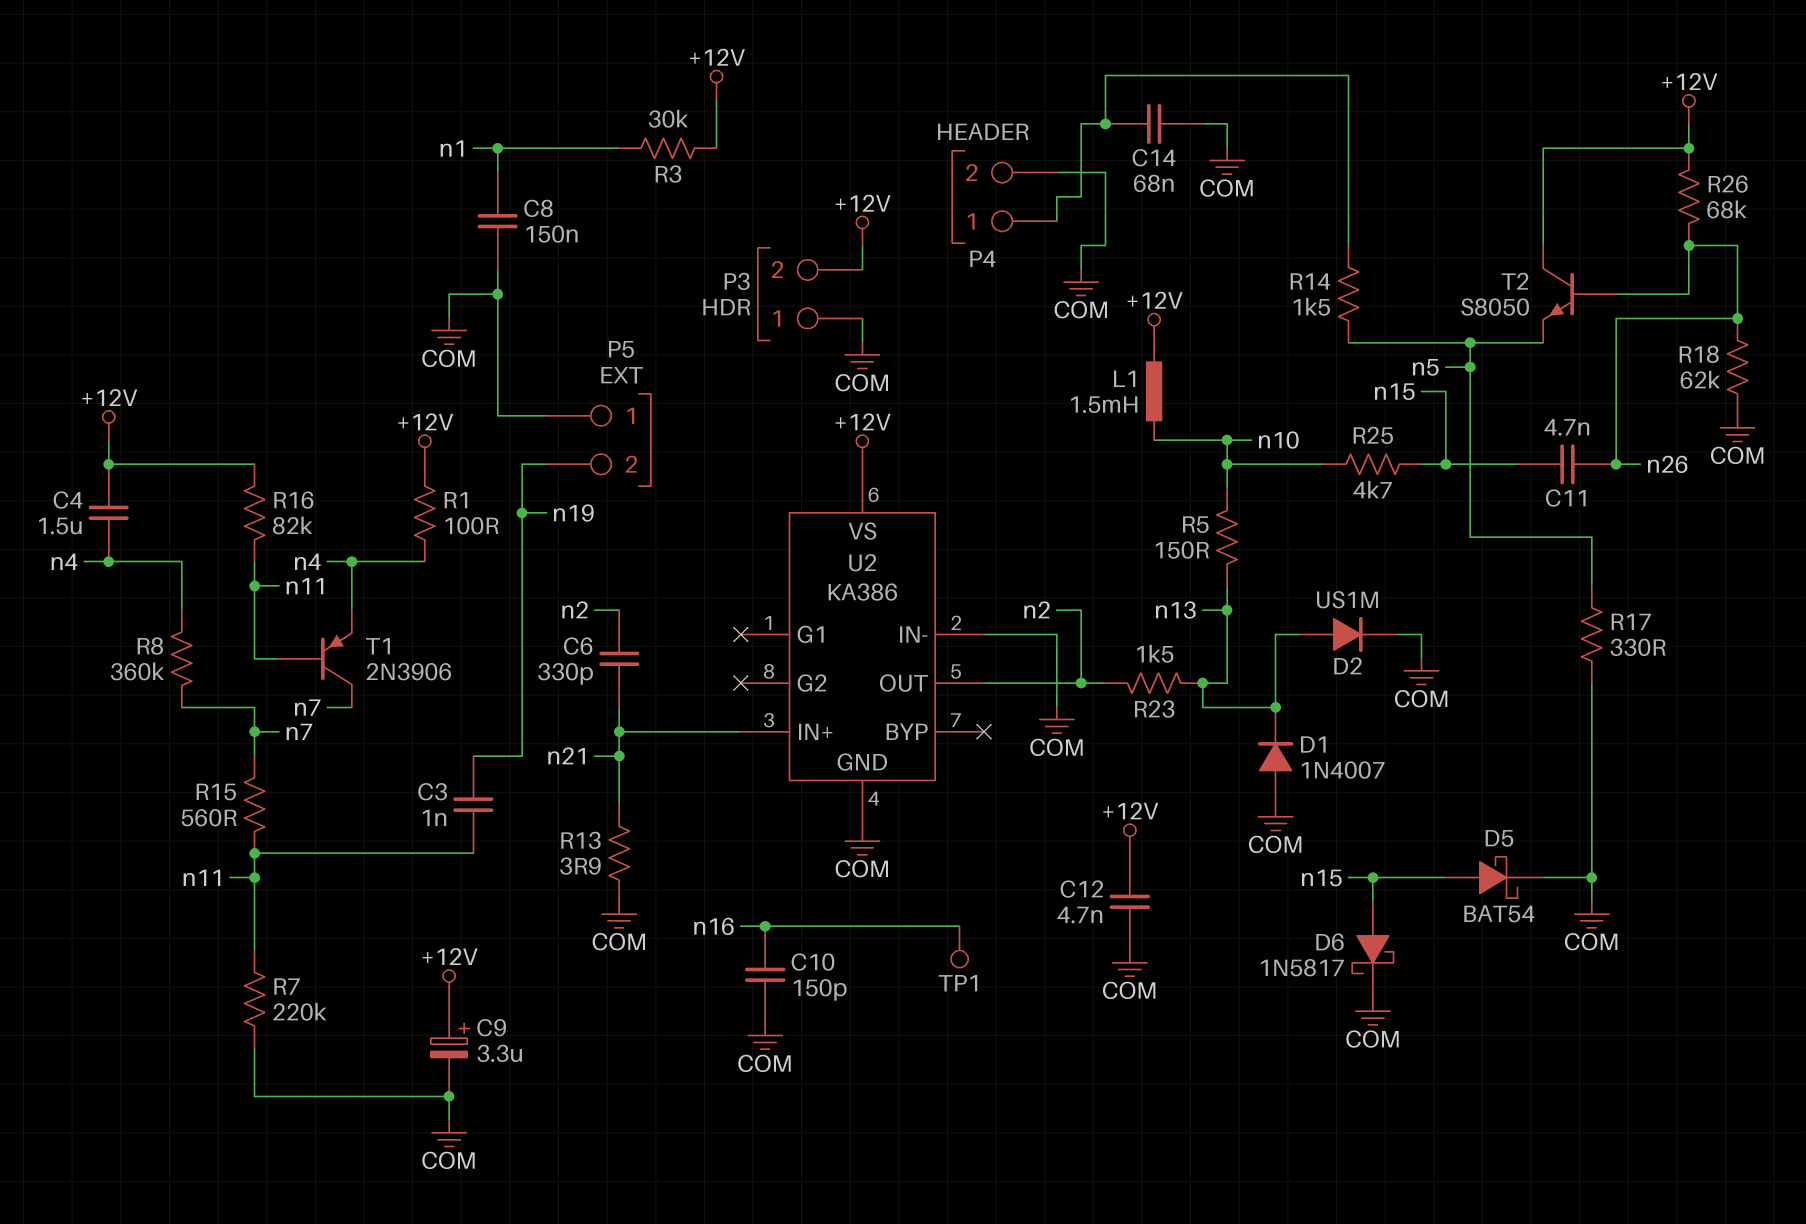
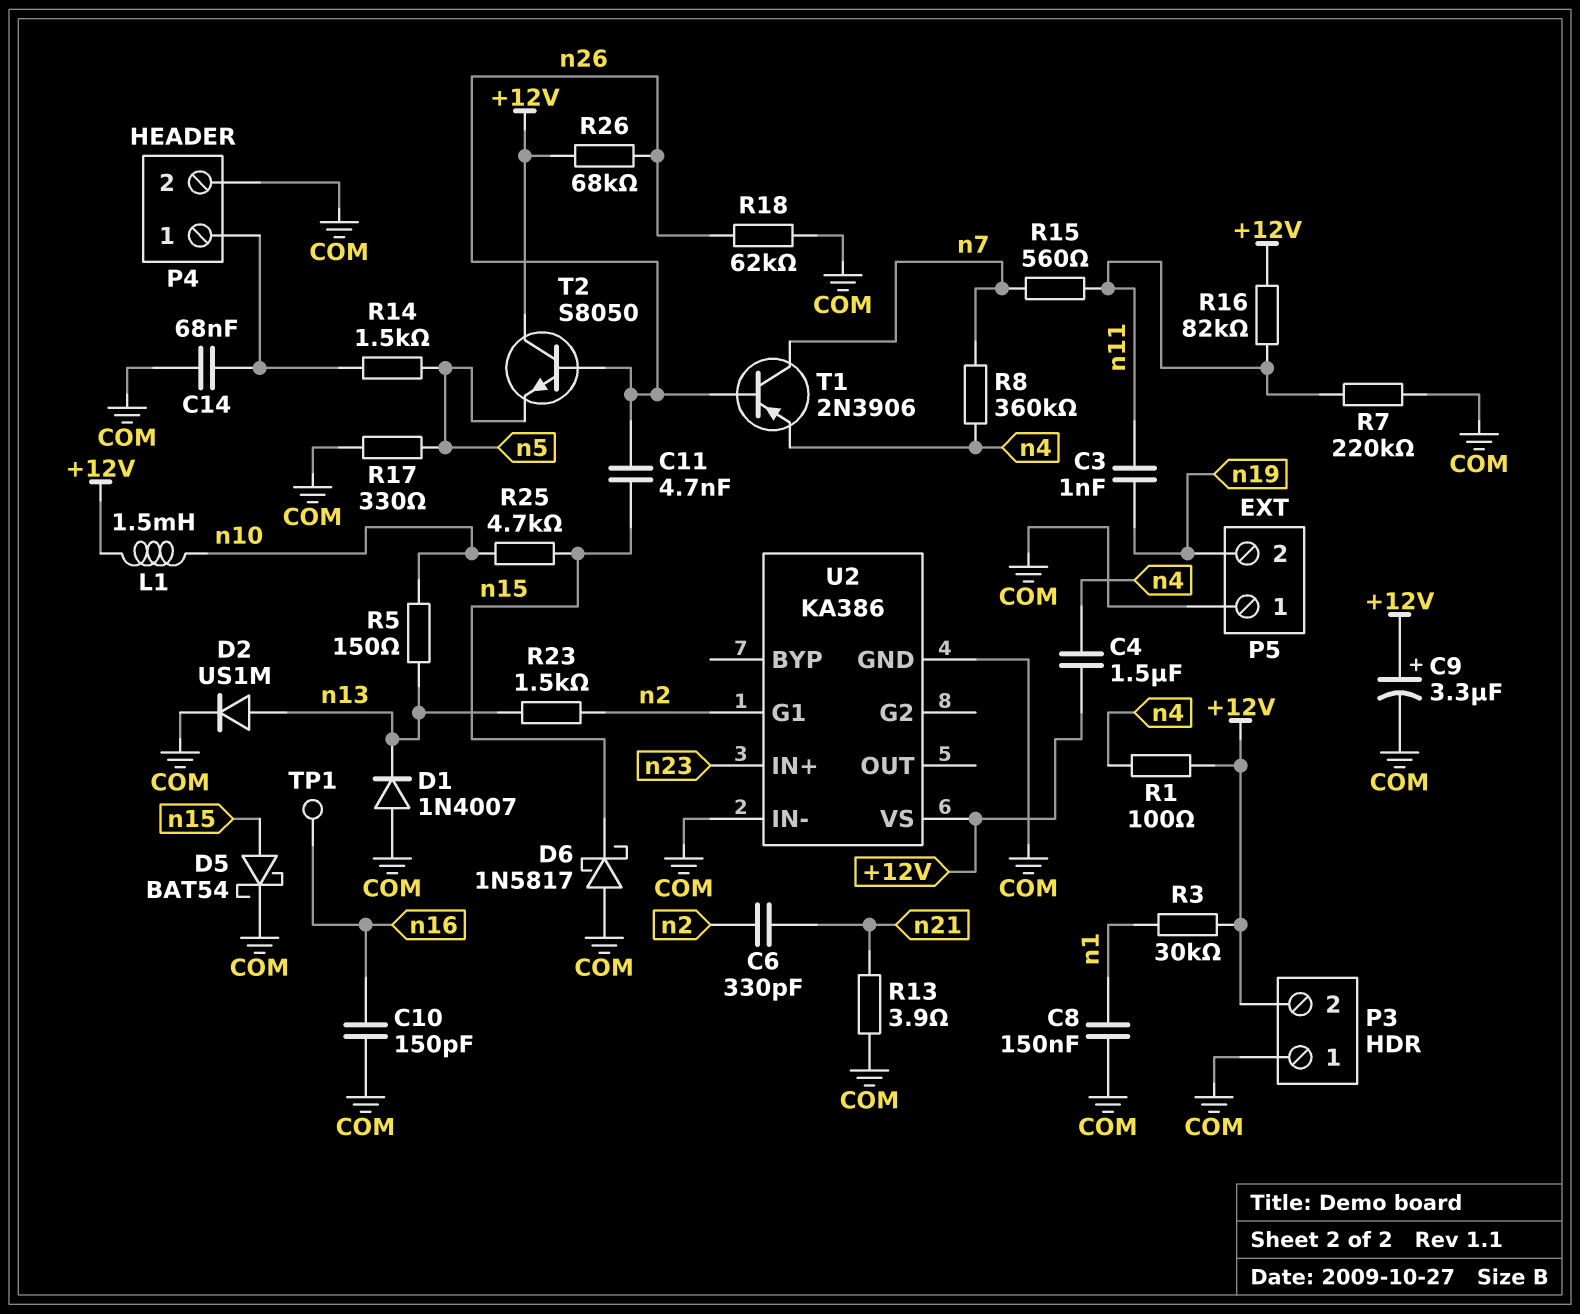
C12: 4.7nF (+12V, COM) -> none
D6: schottky 1N5817 (A n15, K COM) -> schottky 1N5817 (A COM, K n15)
T1: PNP 2N3906 (B n11, C n7, E n4) -> PNP 2N3906 (B n26, C n7, E n4)
U2 pin G1: none -> n2
U2 pin IN+: n21 -> n23
U2 pin OUT: n2 -> none

